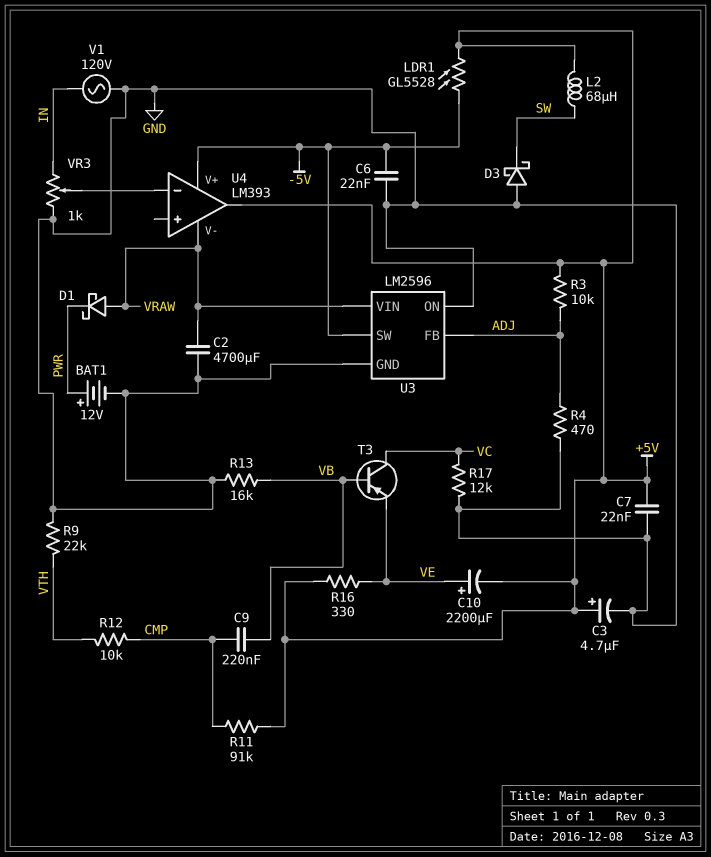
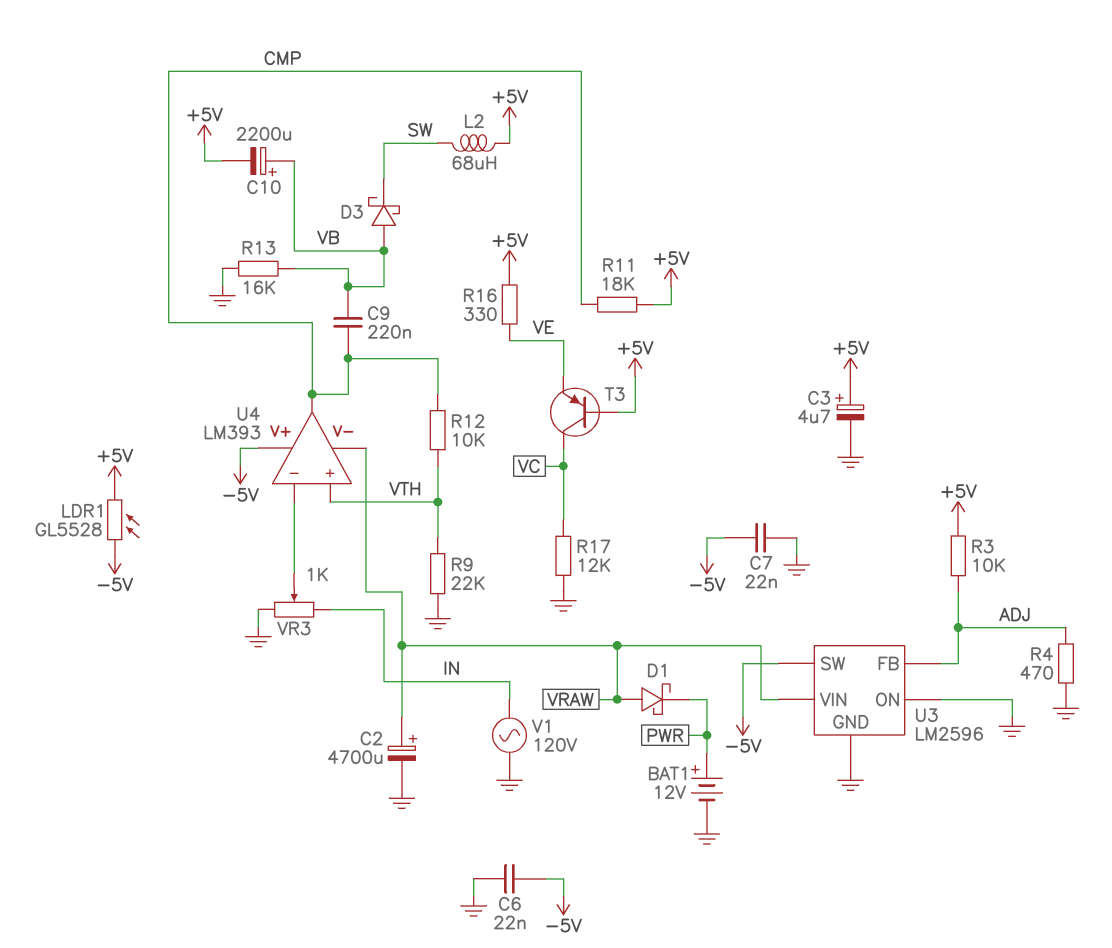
C2: 4700uF (GND, VRAW) -> 4700uF (plus VRAW, minus GND)
C7: 22nF (+5V, GND) -> 22nF (-5V, GND)
C10: 2200uF (plus VE, minus +5V) -> 2200uF (plus VB, minus +5V)
D3: schottky (A GND, K SW) -> schottky (A VB, K SW)
R11: 91k (+5V, CMP) -> 18k (+5V, CMP)
T3: PNP (B VB, C VC, E VE) -> PNP (B +5V, C VC, E VE)
U4 pin in+: none -> VTH
U4 pin out: +5V -> CMP

